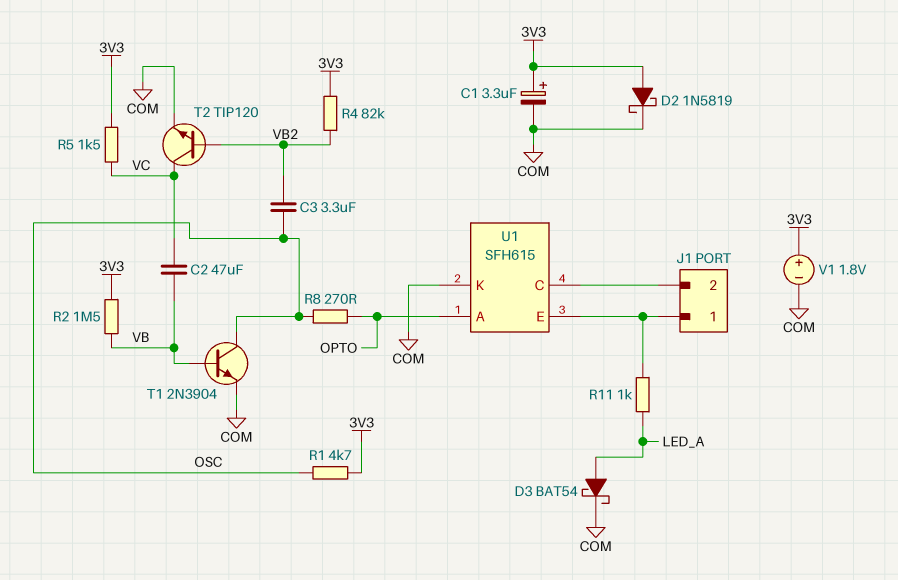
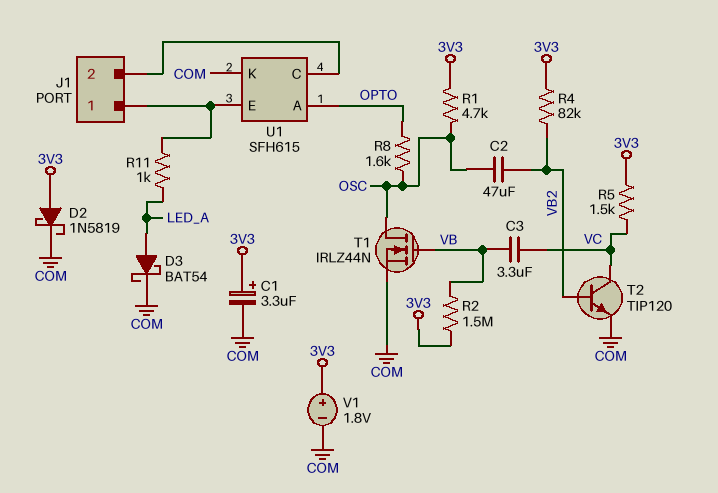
C2: 47uF (VB, VC) -> 47uF (OSC, VB2)
C3: 3.3uF (OSC, VB2) -> 3.3uF (VB, VC)
R8: 270 (OPTO, OSC) -> 1.6k (OPTO, OSC)
T1: NPN 2N3904 (B VB, C OSC, E COM) -> NMOS IRLZ44N (G VB, D OSC, S COM)

